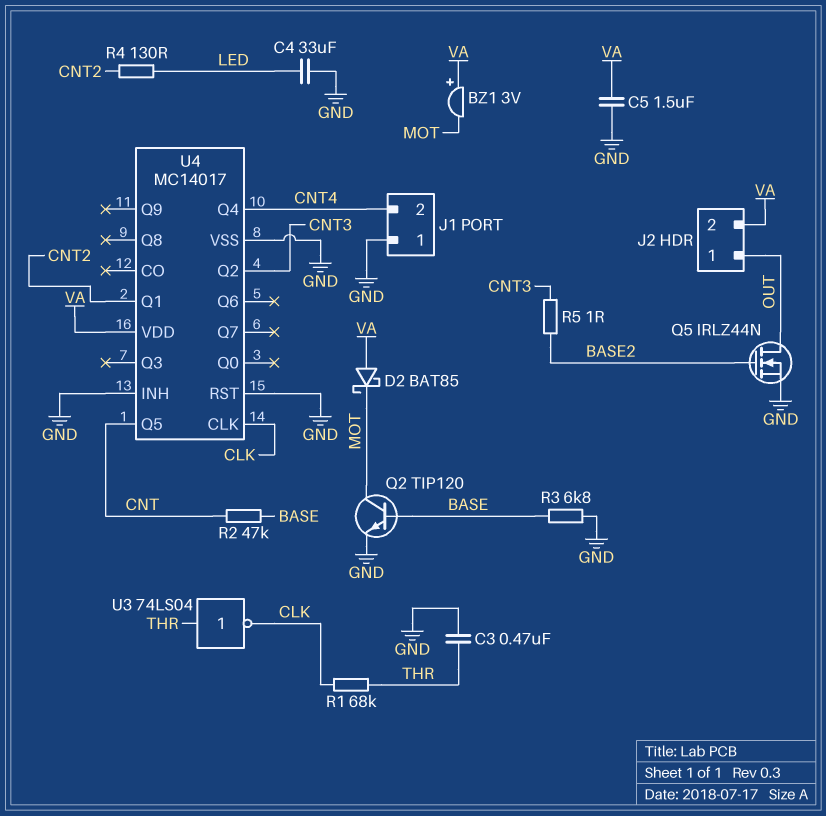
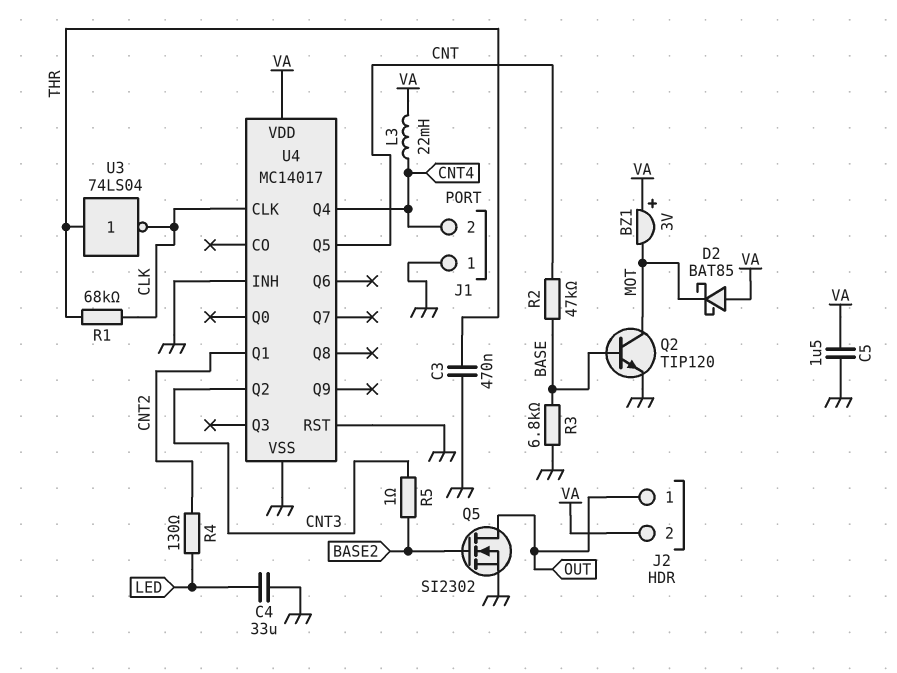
L3: none -> 22mH (CNT4, VA)
Q5: NMOS IRLZ44N (G BASE2, D OUT, S GND) -> NMOS SI2302 (G BASE2, D OUT, S GND)

